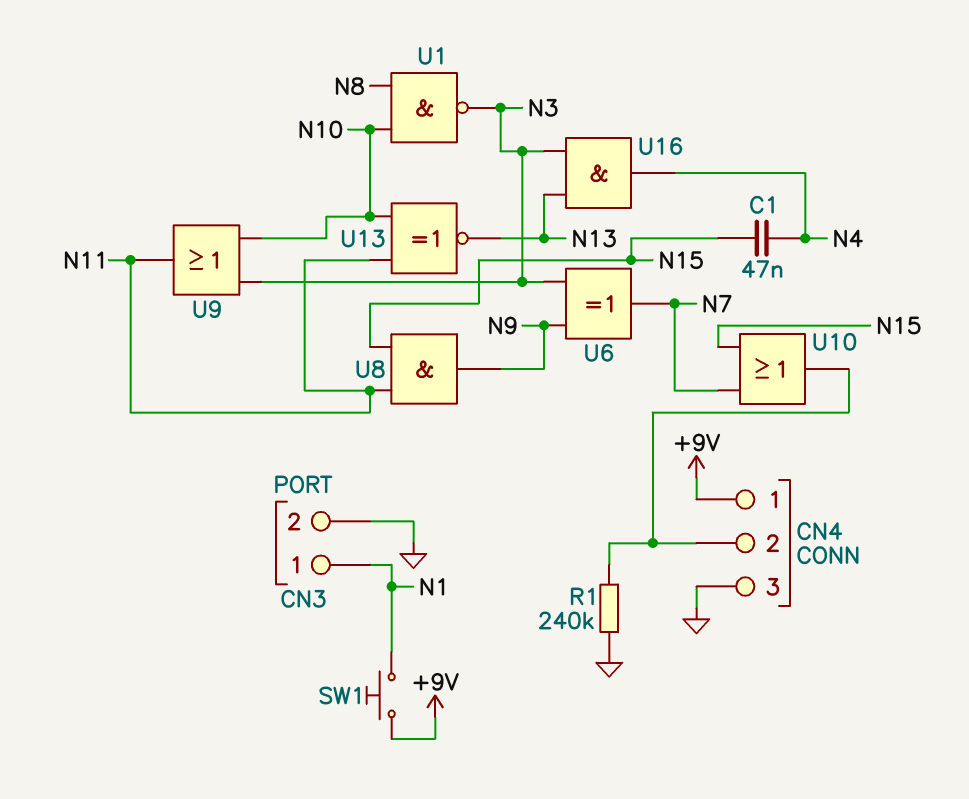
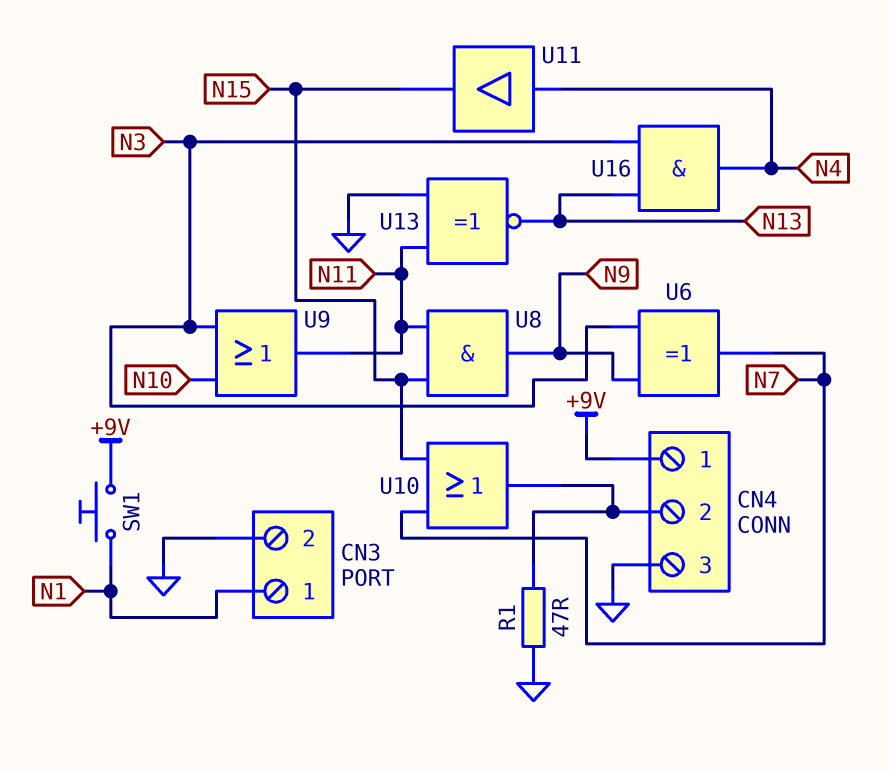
C1: 47nF (N4, N15) -> none
R1: 240k (CN4/2, GND) -> 47 (CN4/2, GND)
U1: NAND (in N8, in N10, out N3) -> none
U11: none -> buffer (in N4, out N15)
U13: XNOR (in N10, in N11, out N13) -> XNOR (in GND, in N11, out N13)

